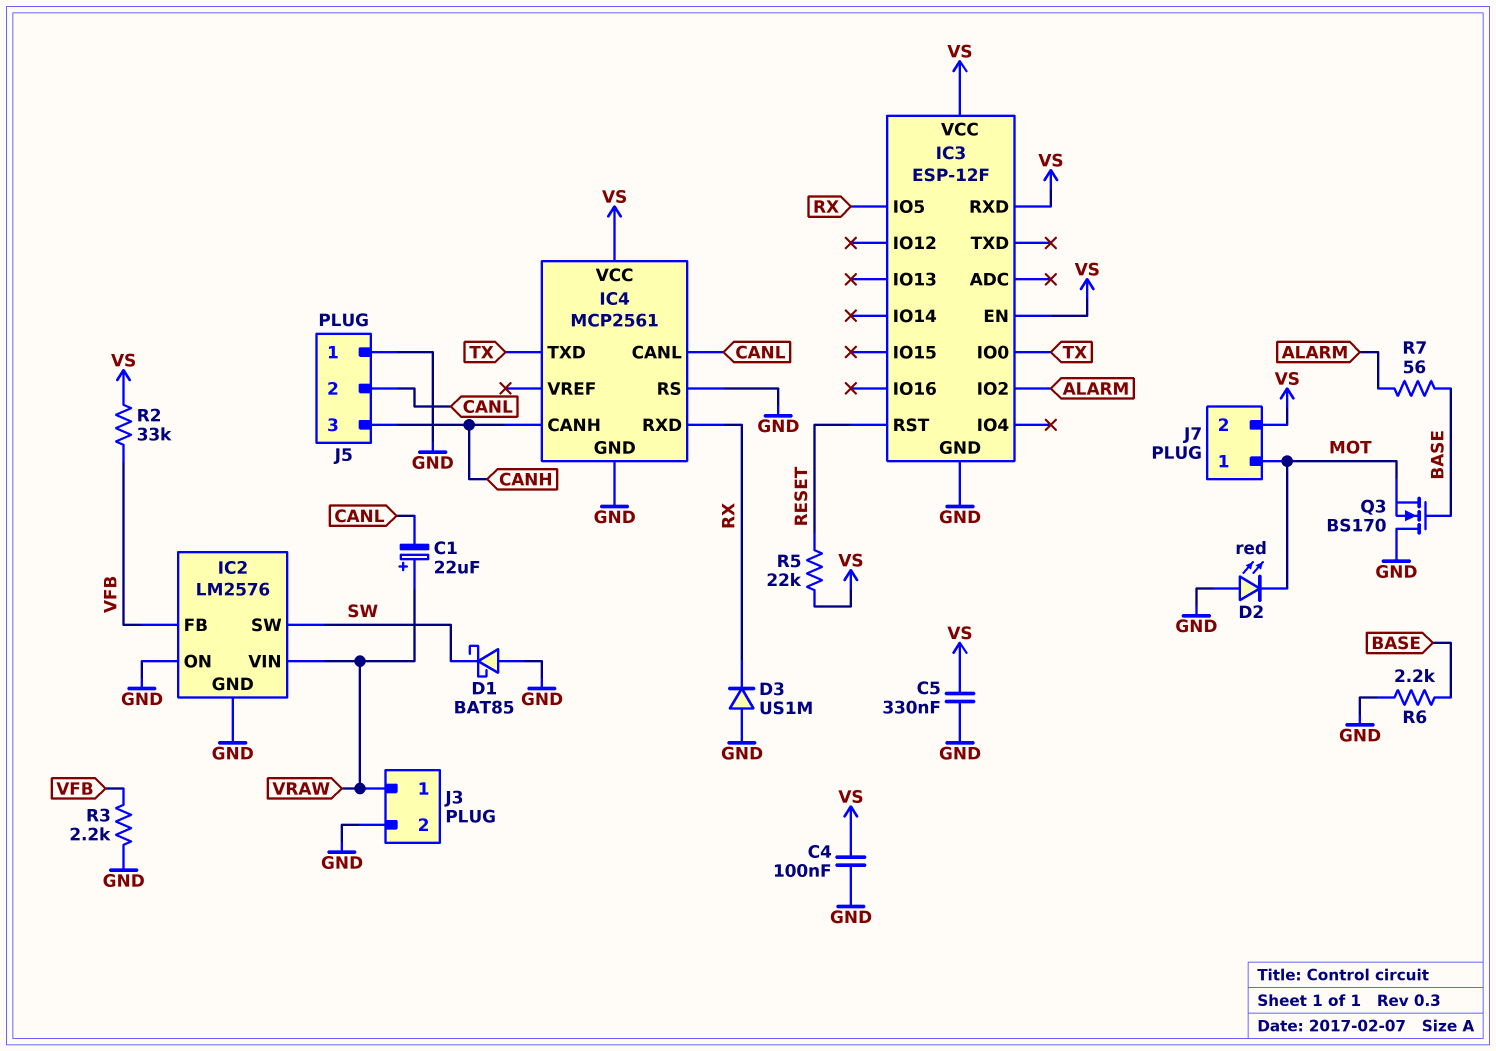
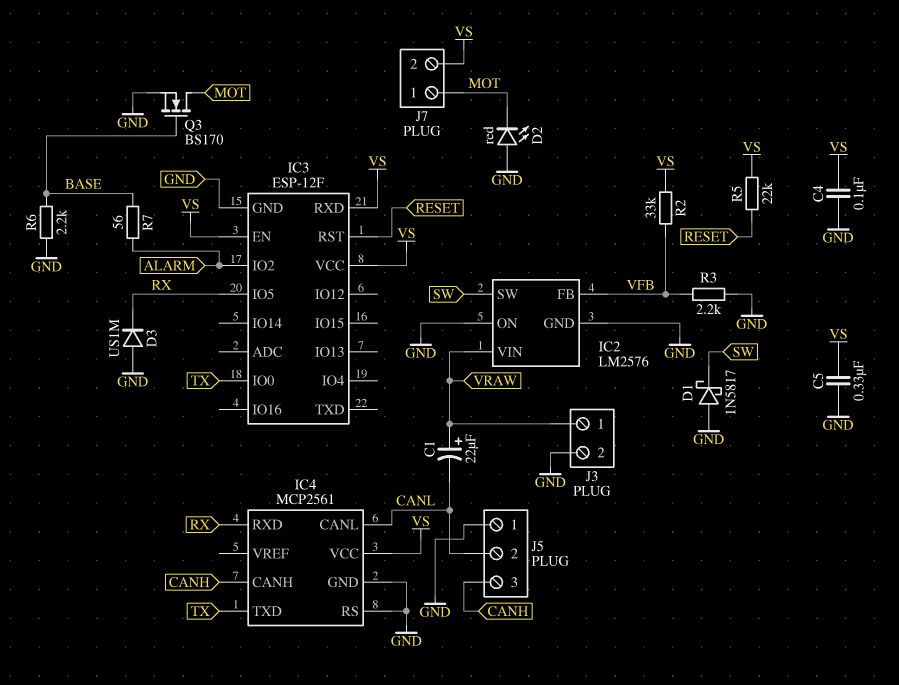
D1: schottky BAT85 (A GND, K SW) -> schottky 1N5817 (A GND, K SW)
Q3: NMOS BS170 (G BASE, D GND, S MOT) -> NMOS BS170 (G BASE, D MOT, S GND)

